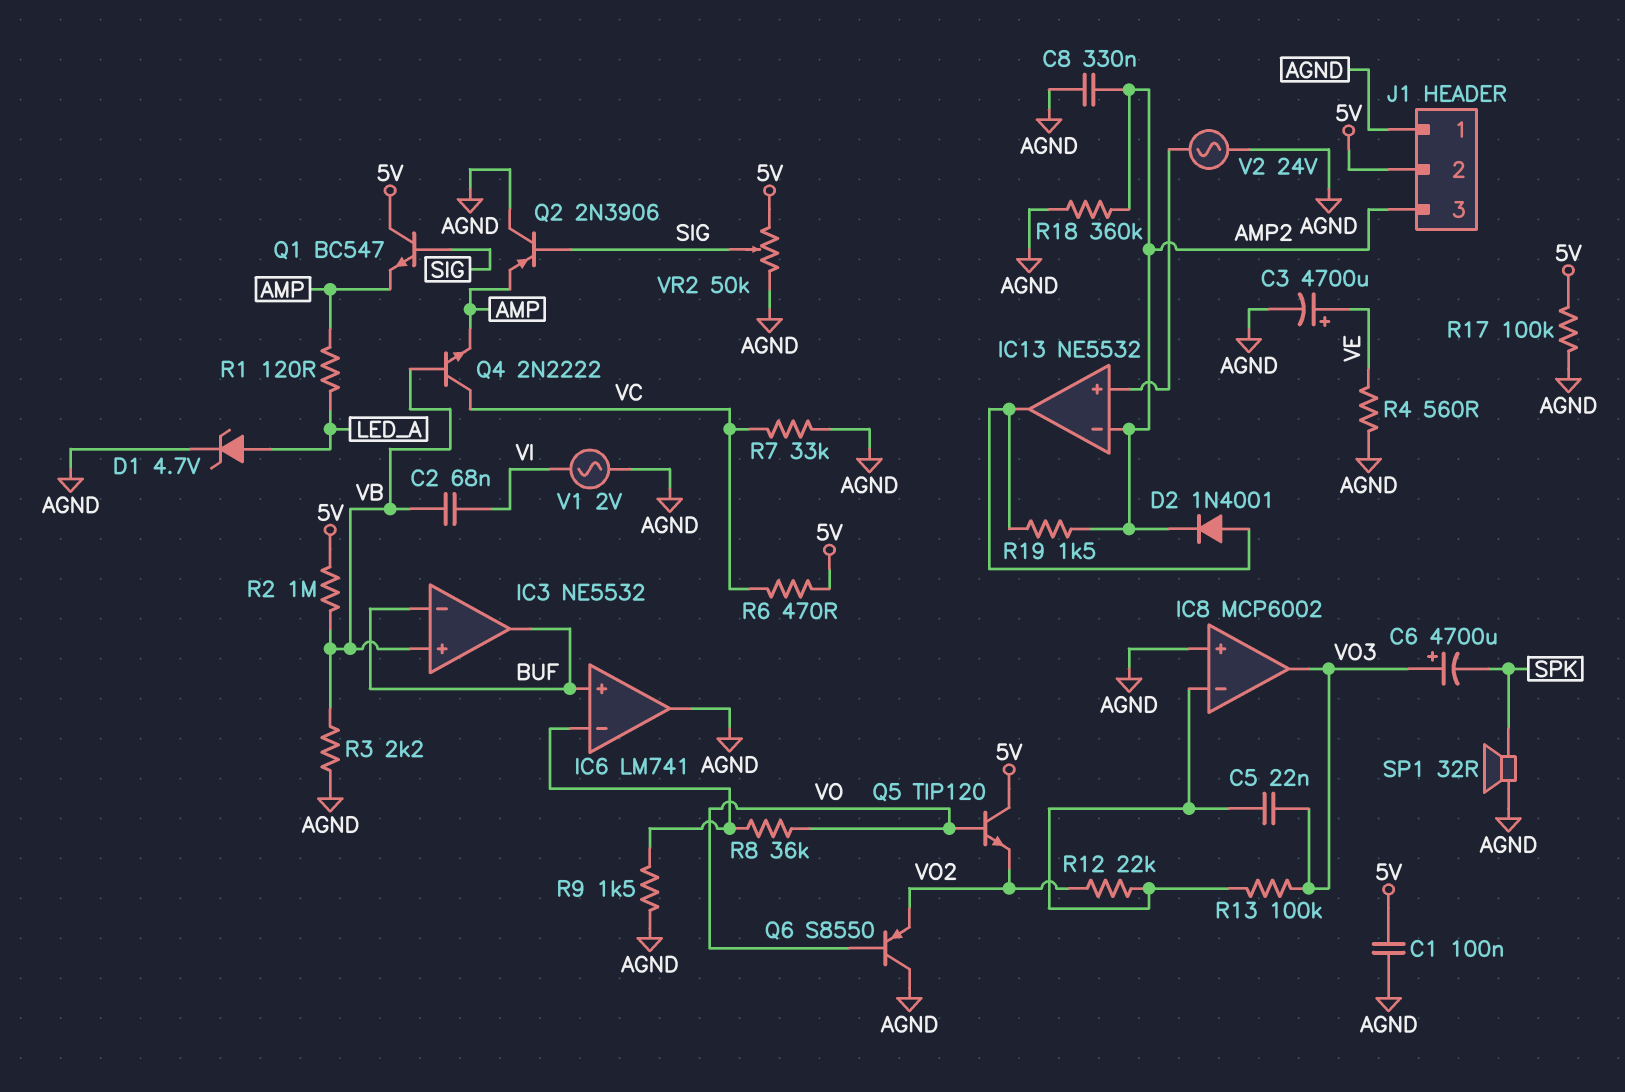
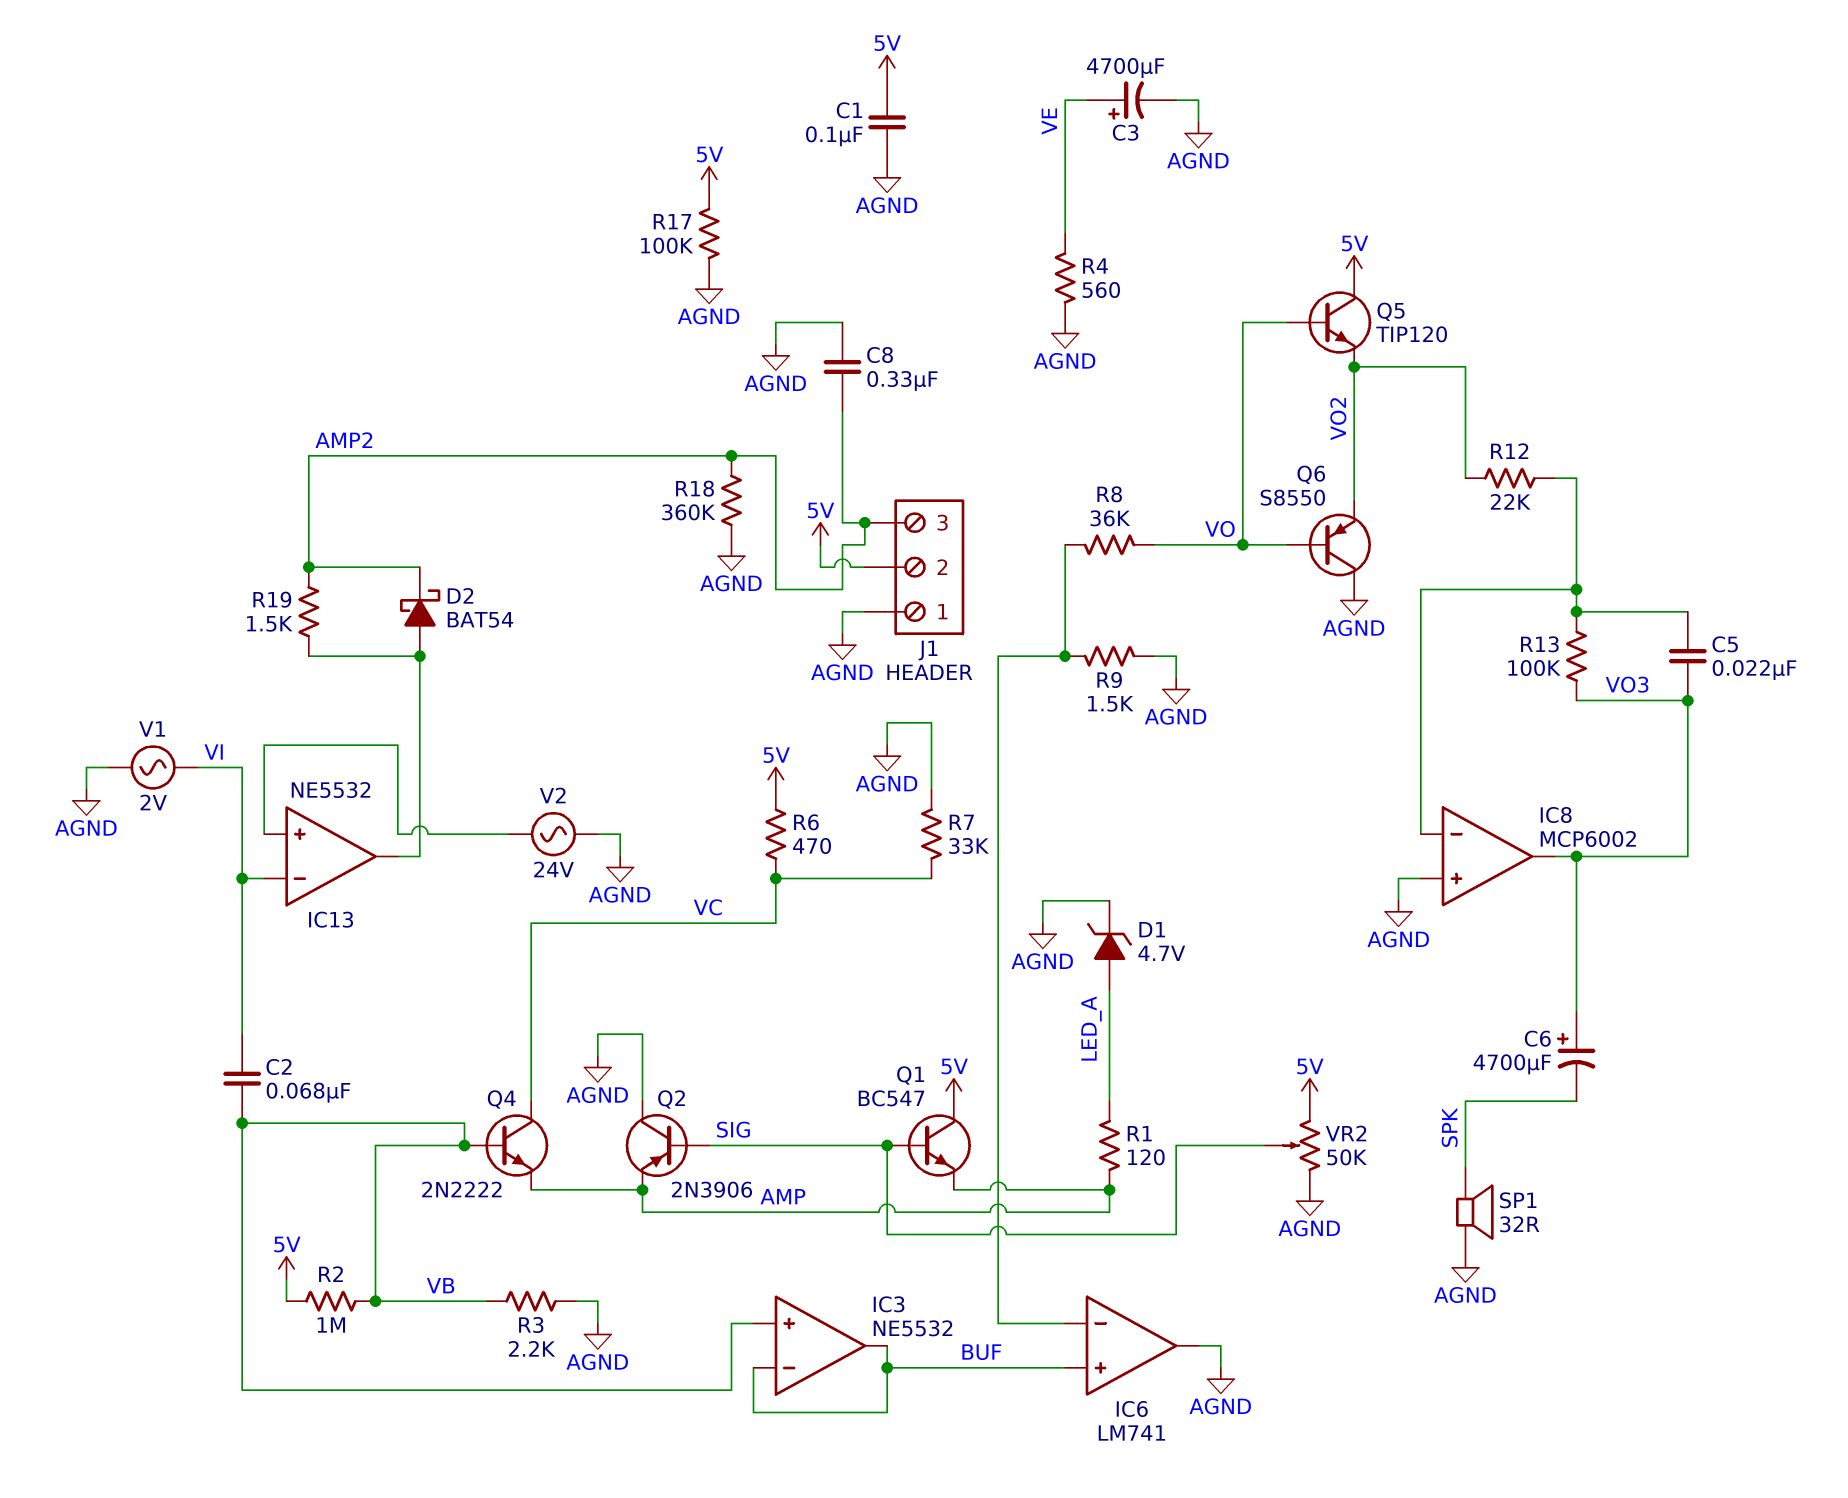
D2: diode 1N4001 (A IC13/out, K AMP2) -> schottky BAT54 (A IC13/out, K AMP2)
IC13 pin in-: AMP2 -> VI

